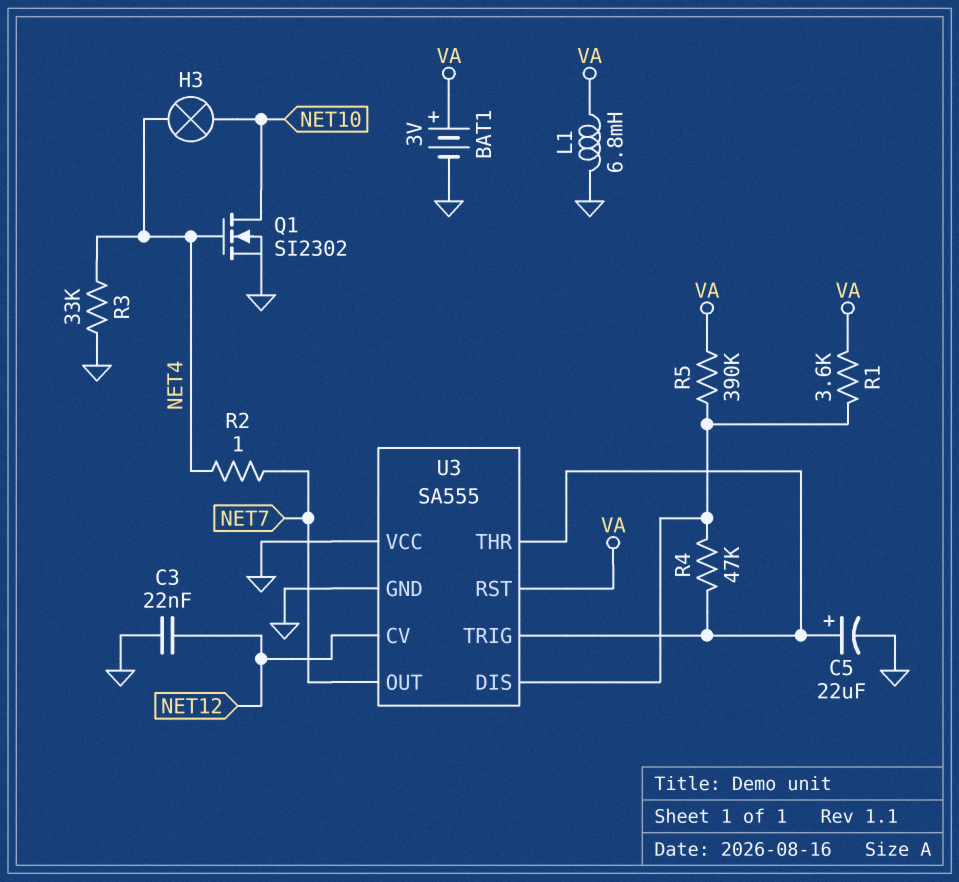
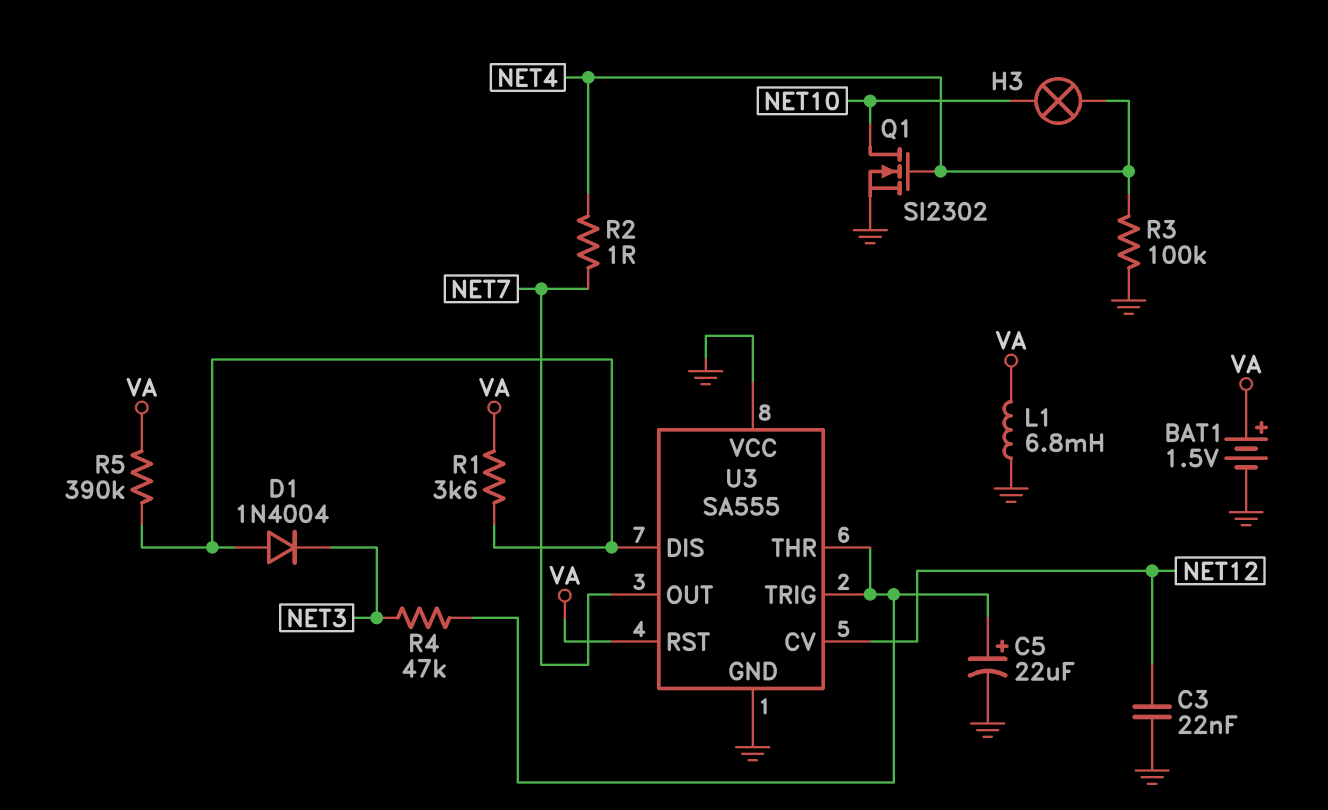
BAT1: 3V (plus VA, minus GND) -> 1.5V (plus VA, minus GND)
D1: none -> diode 1N4004 (A U3/DIS, K NET3)
R3: 33k (GND, NET4) -> 100k (GND, NET4)
R4: 47k (U3/DIS, U3/THR) -> 47k (NET3, U3/THR)

